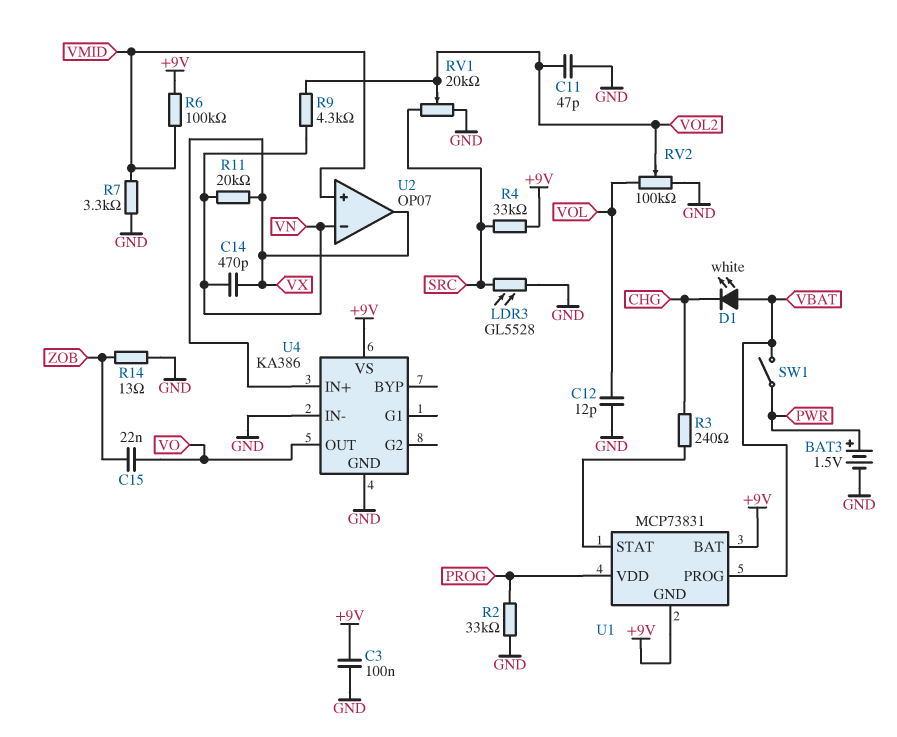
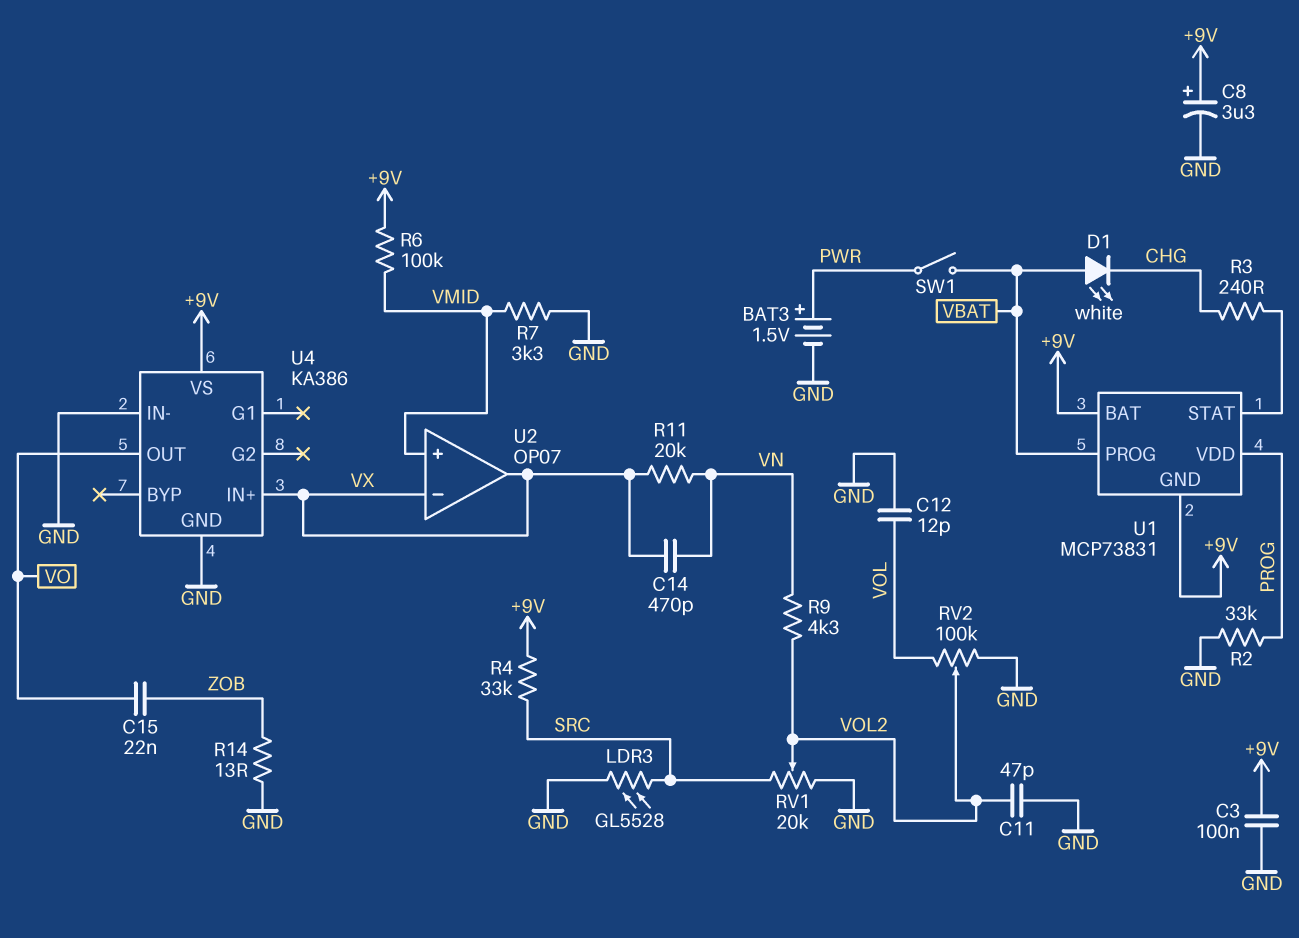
C8: none -> 3.3uF (plus +9V, minus GND)
U2 pin in-: VN -> VX

